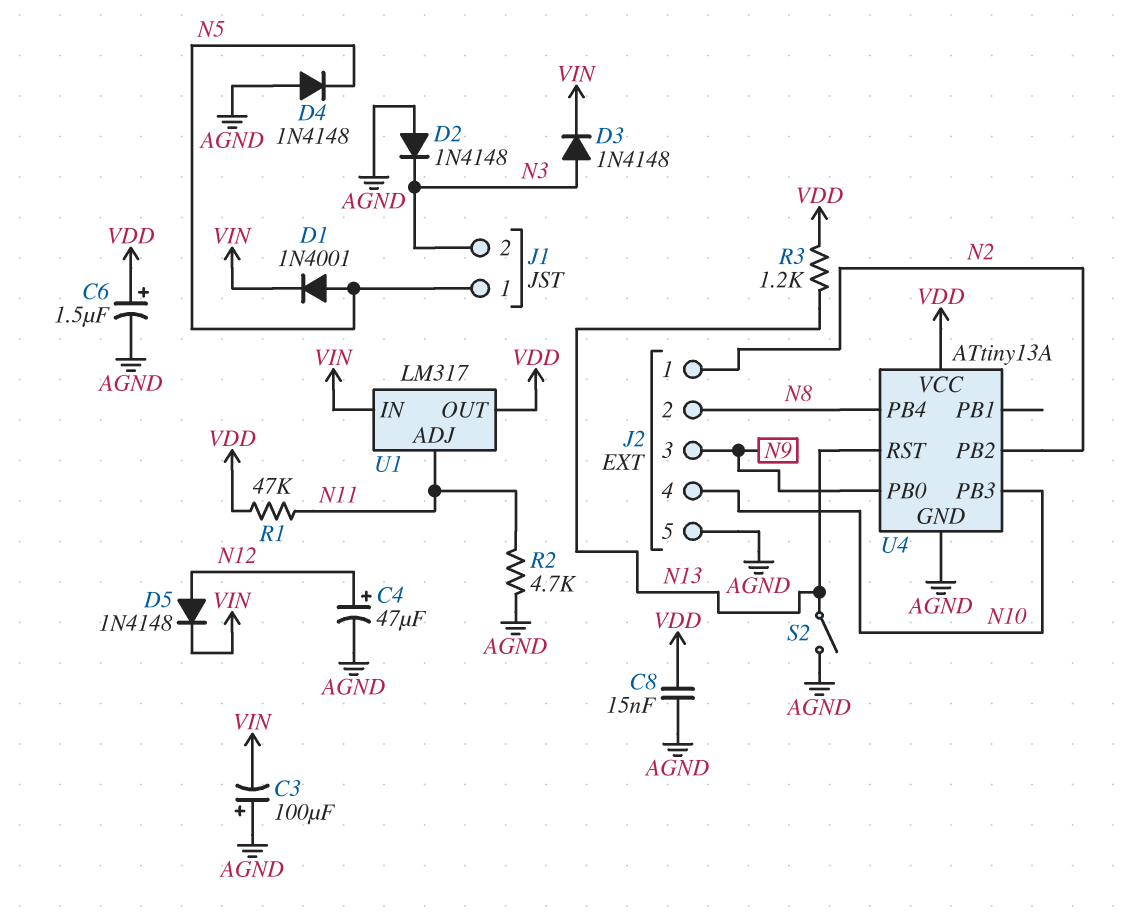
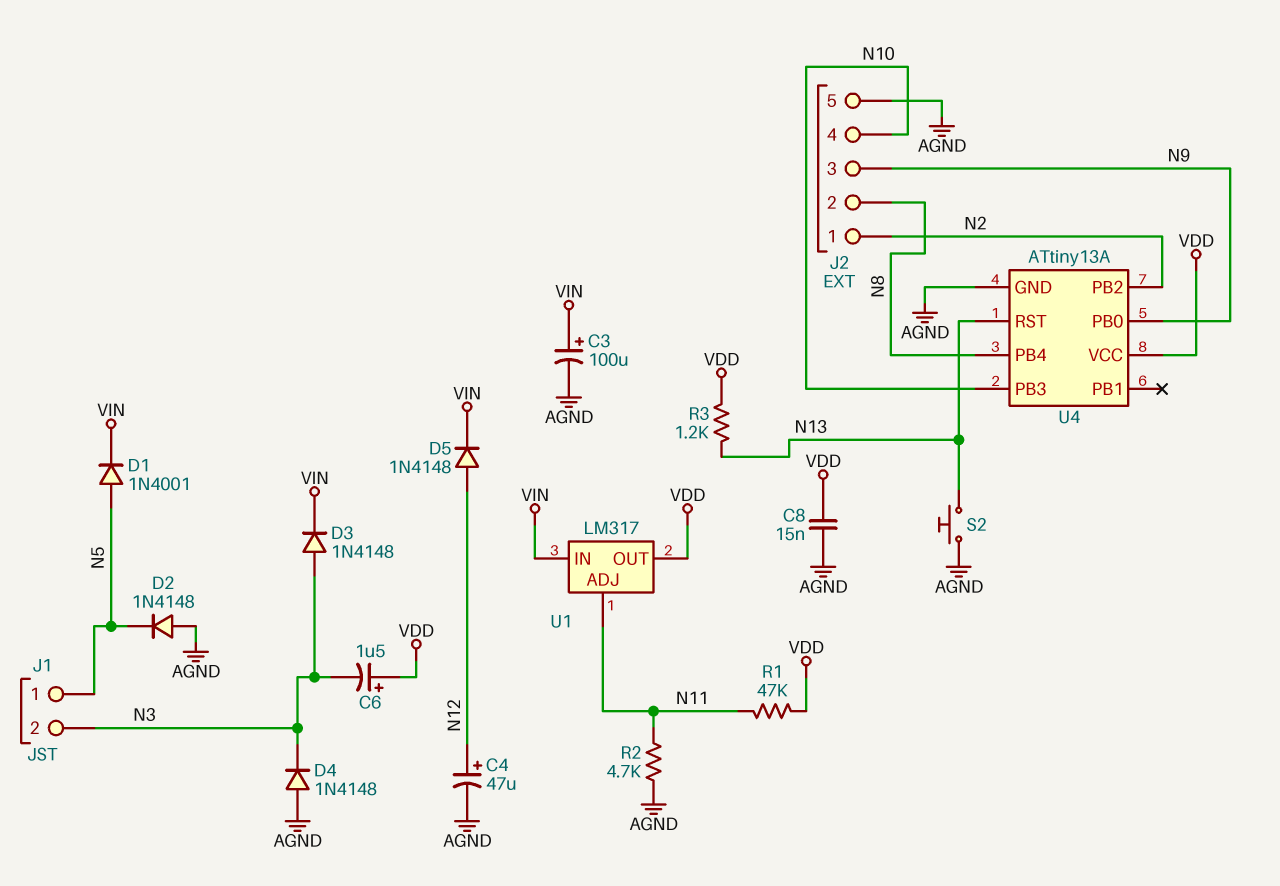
C3: 100uF (plus AGND, minus VIN) -> 100uF (plus VIN, minus AGND)
C6: 1.5uF (plus VDD, minus AGND) -> 1.5uF (plus VDD, minus N3)
D2: diode 1N4148 (A AGND, K N3) -> diode 1N4148 (A AGND, K N5)
D4: diode 1N4148 (A AGND, K N5) -> diode 1N4148 (A AGND, K N3)
S2: switch (AGND, N13) -> button (AGND, N13)

